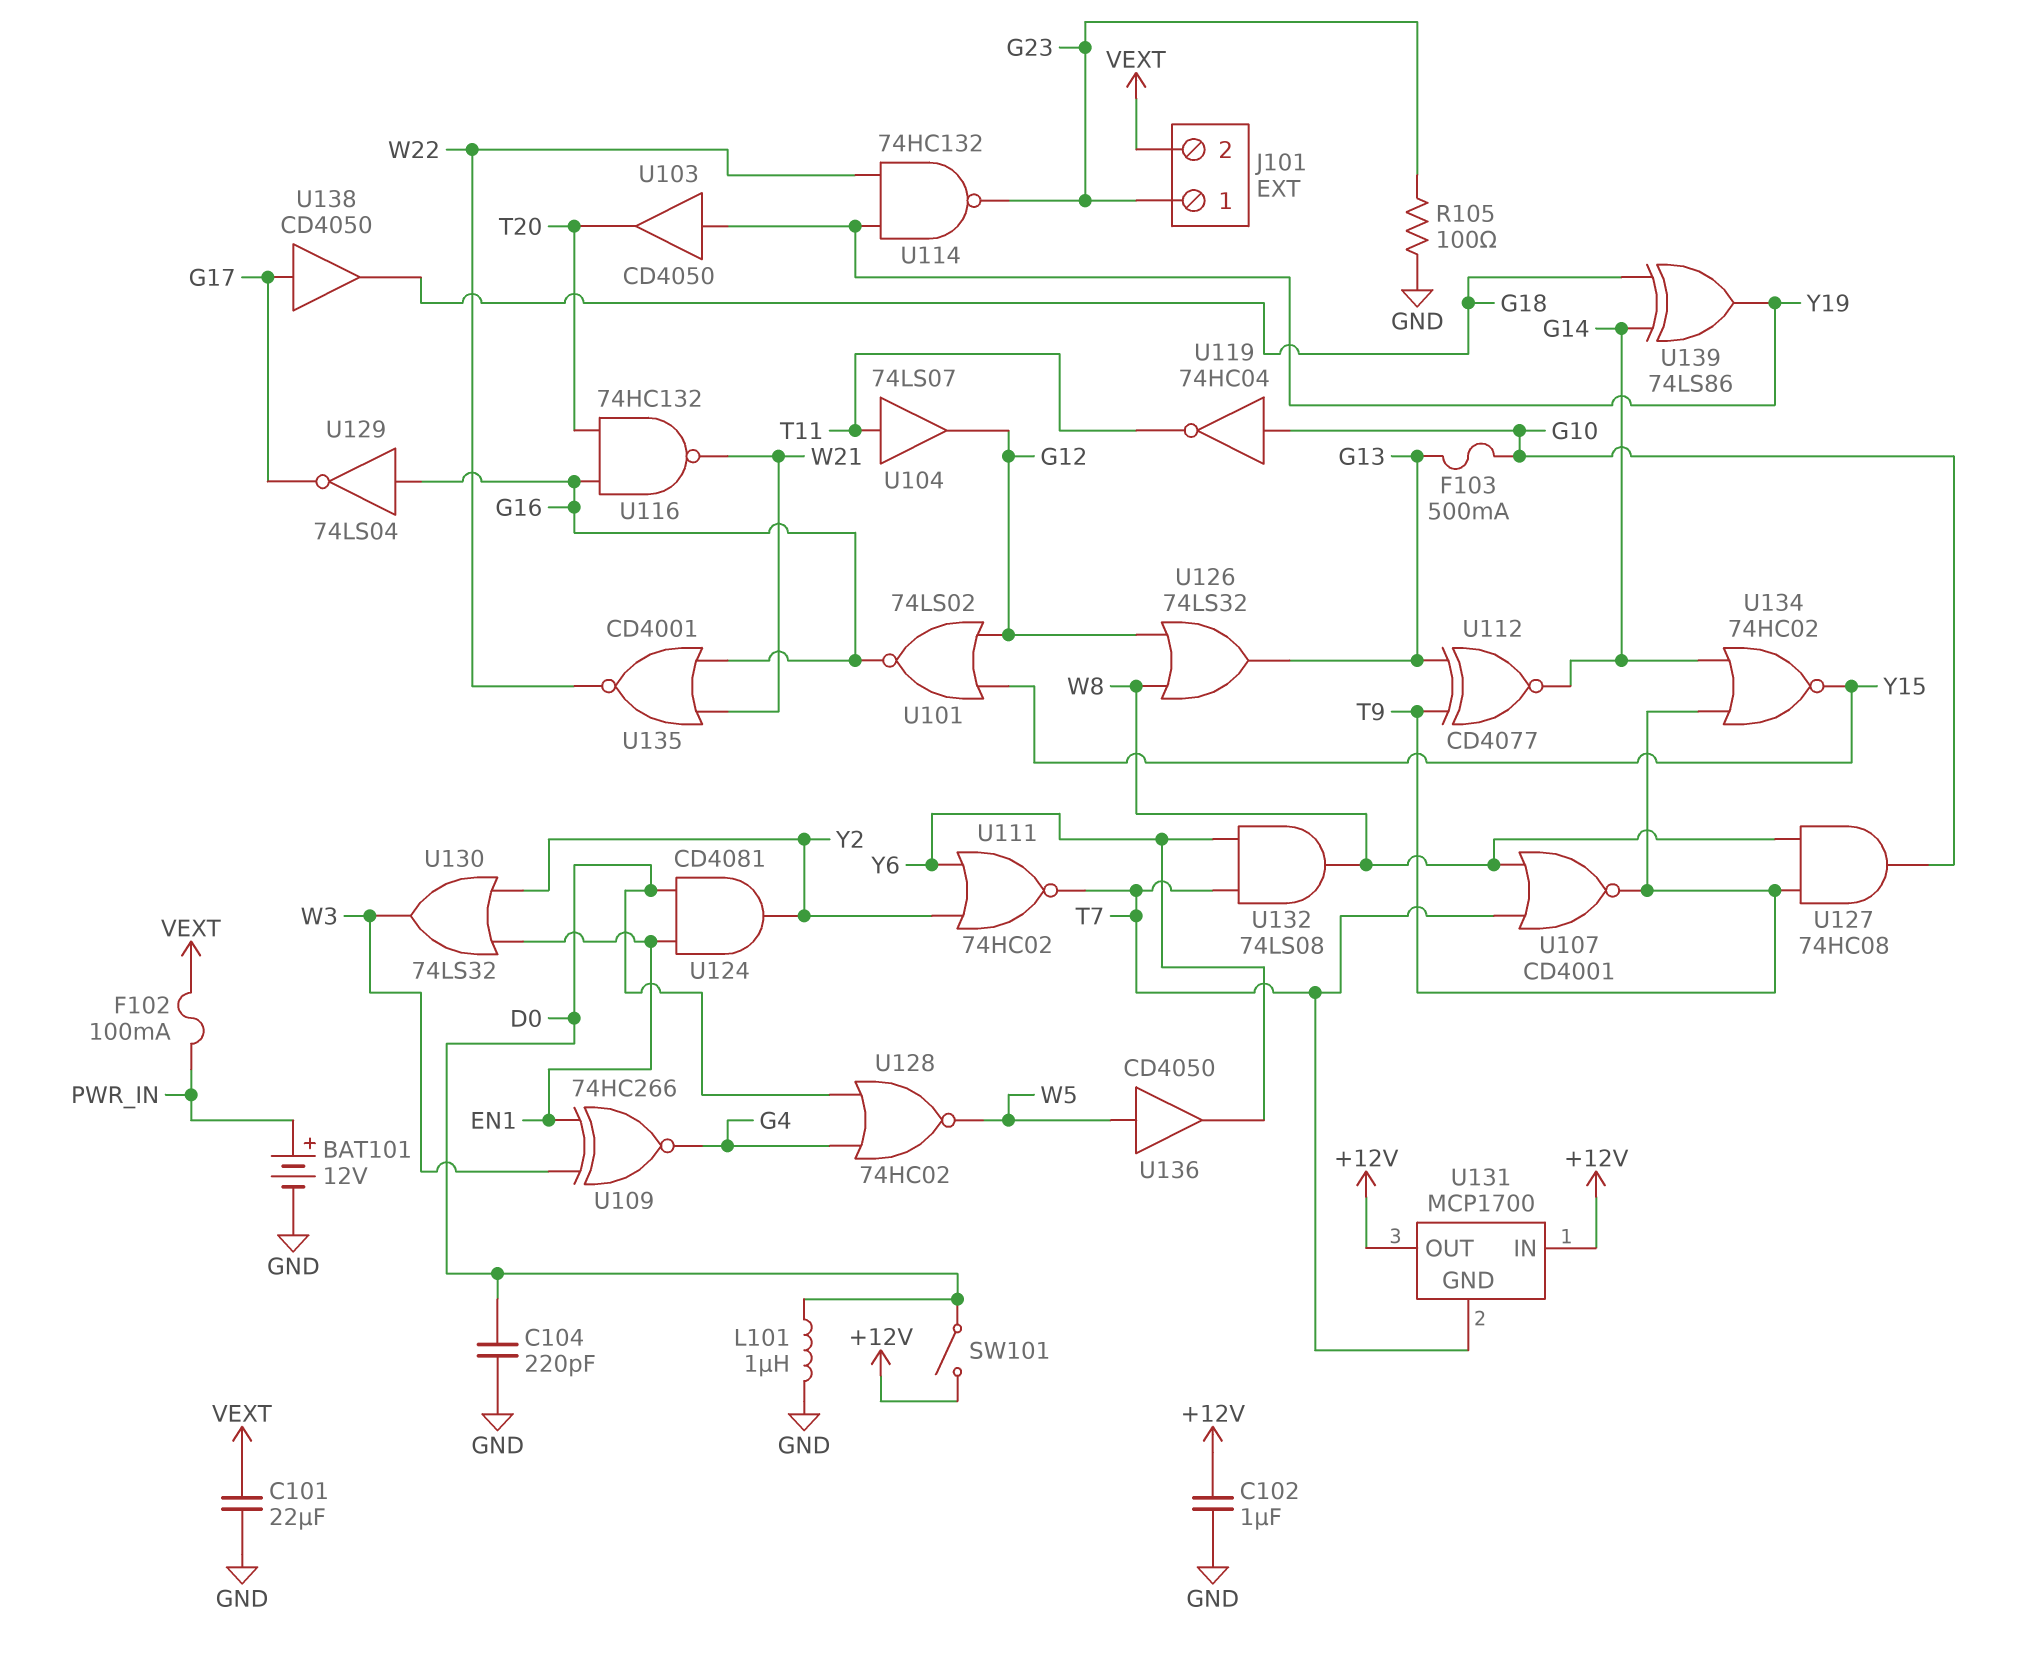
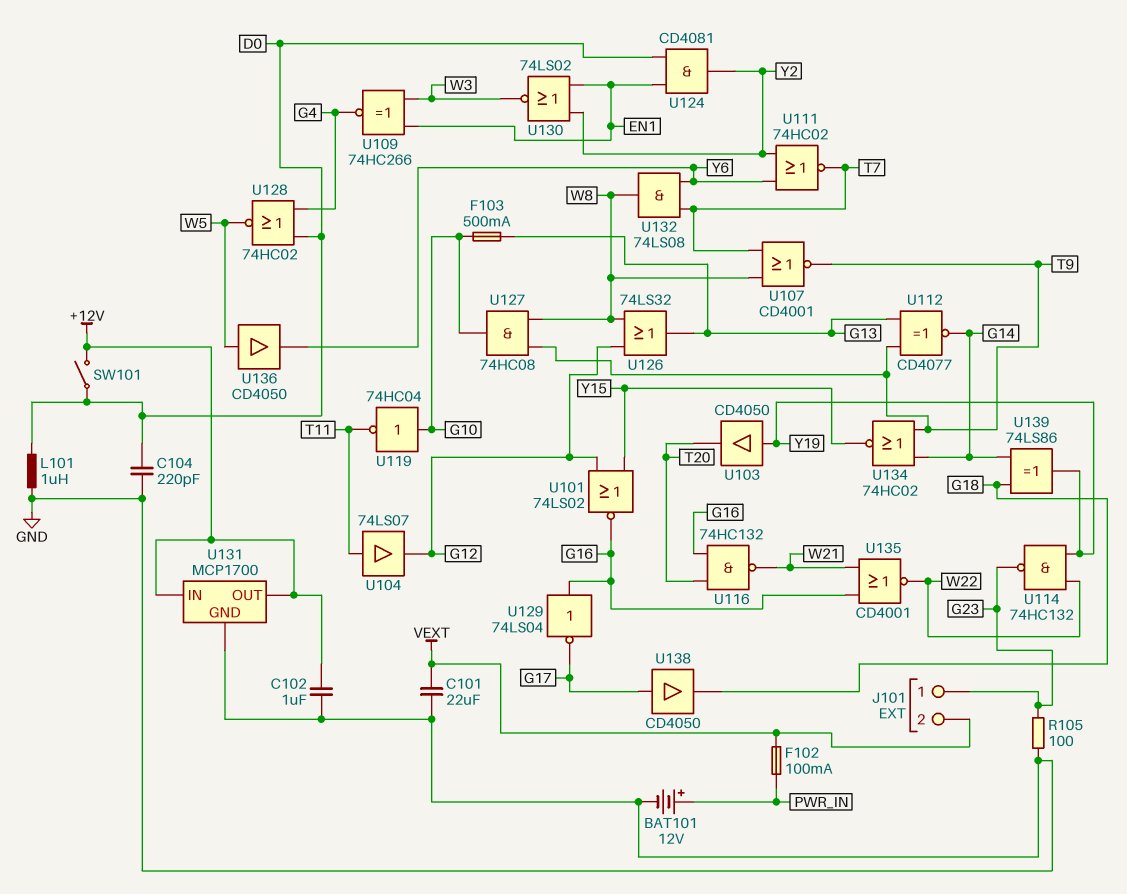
U130: OR 74LS32 (in EN1, in Y2, out W3) -> NOR 74LS02 (in EN1, in Y2, out W3)
U131 pin GND: T7 -> GND

